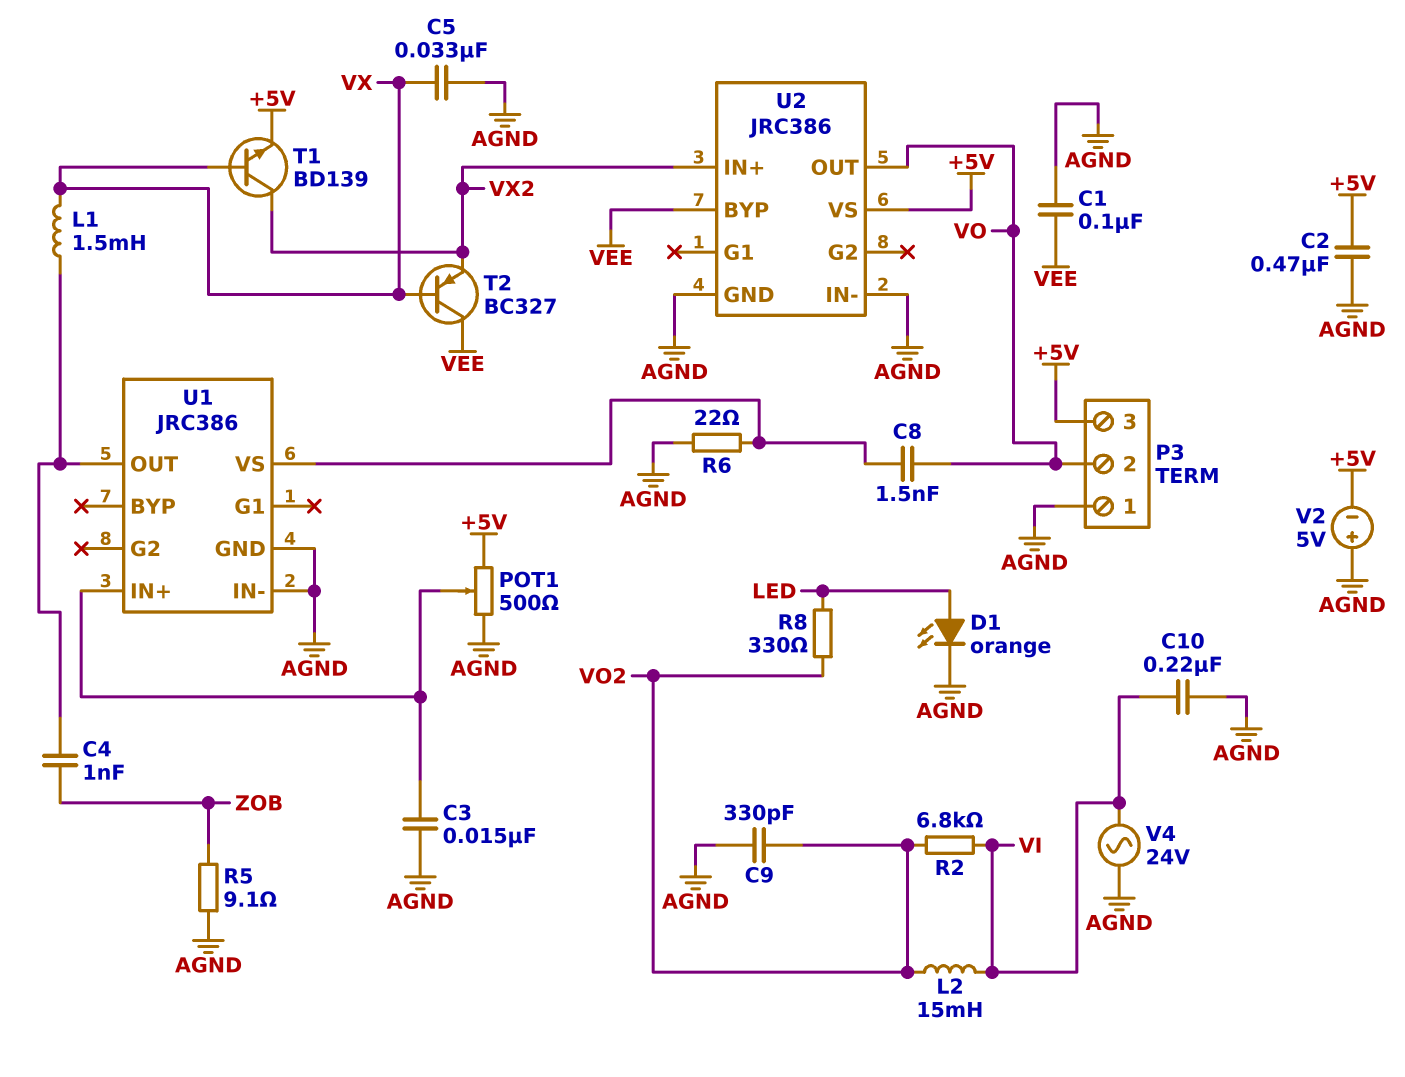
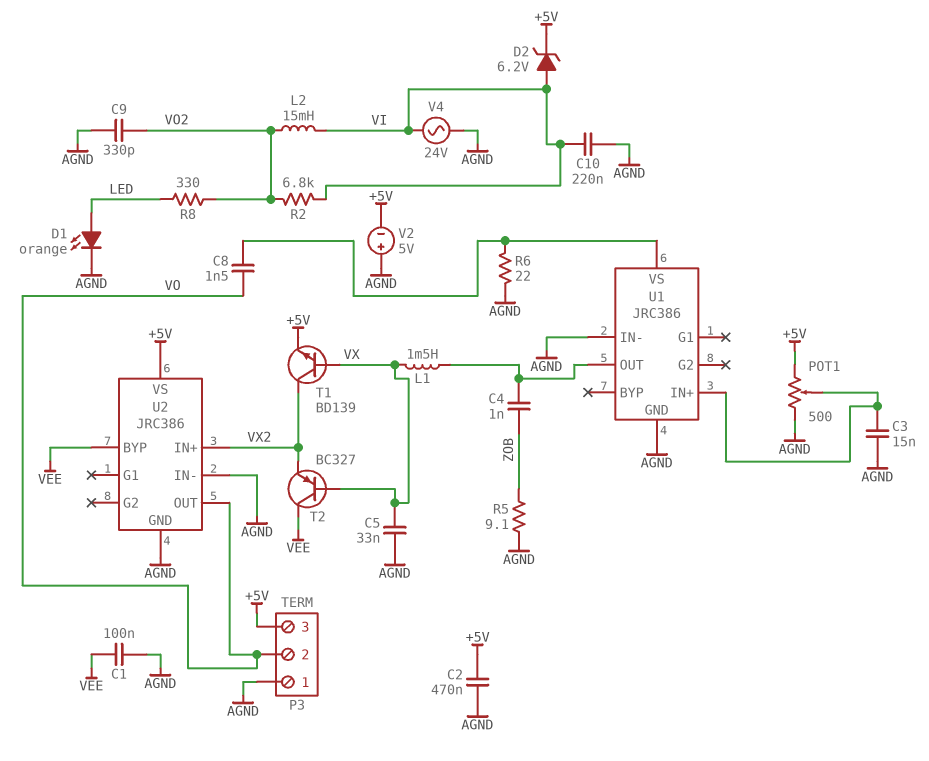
D2: none -> zener 6.2V (A VI, K +5V)

